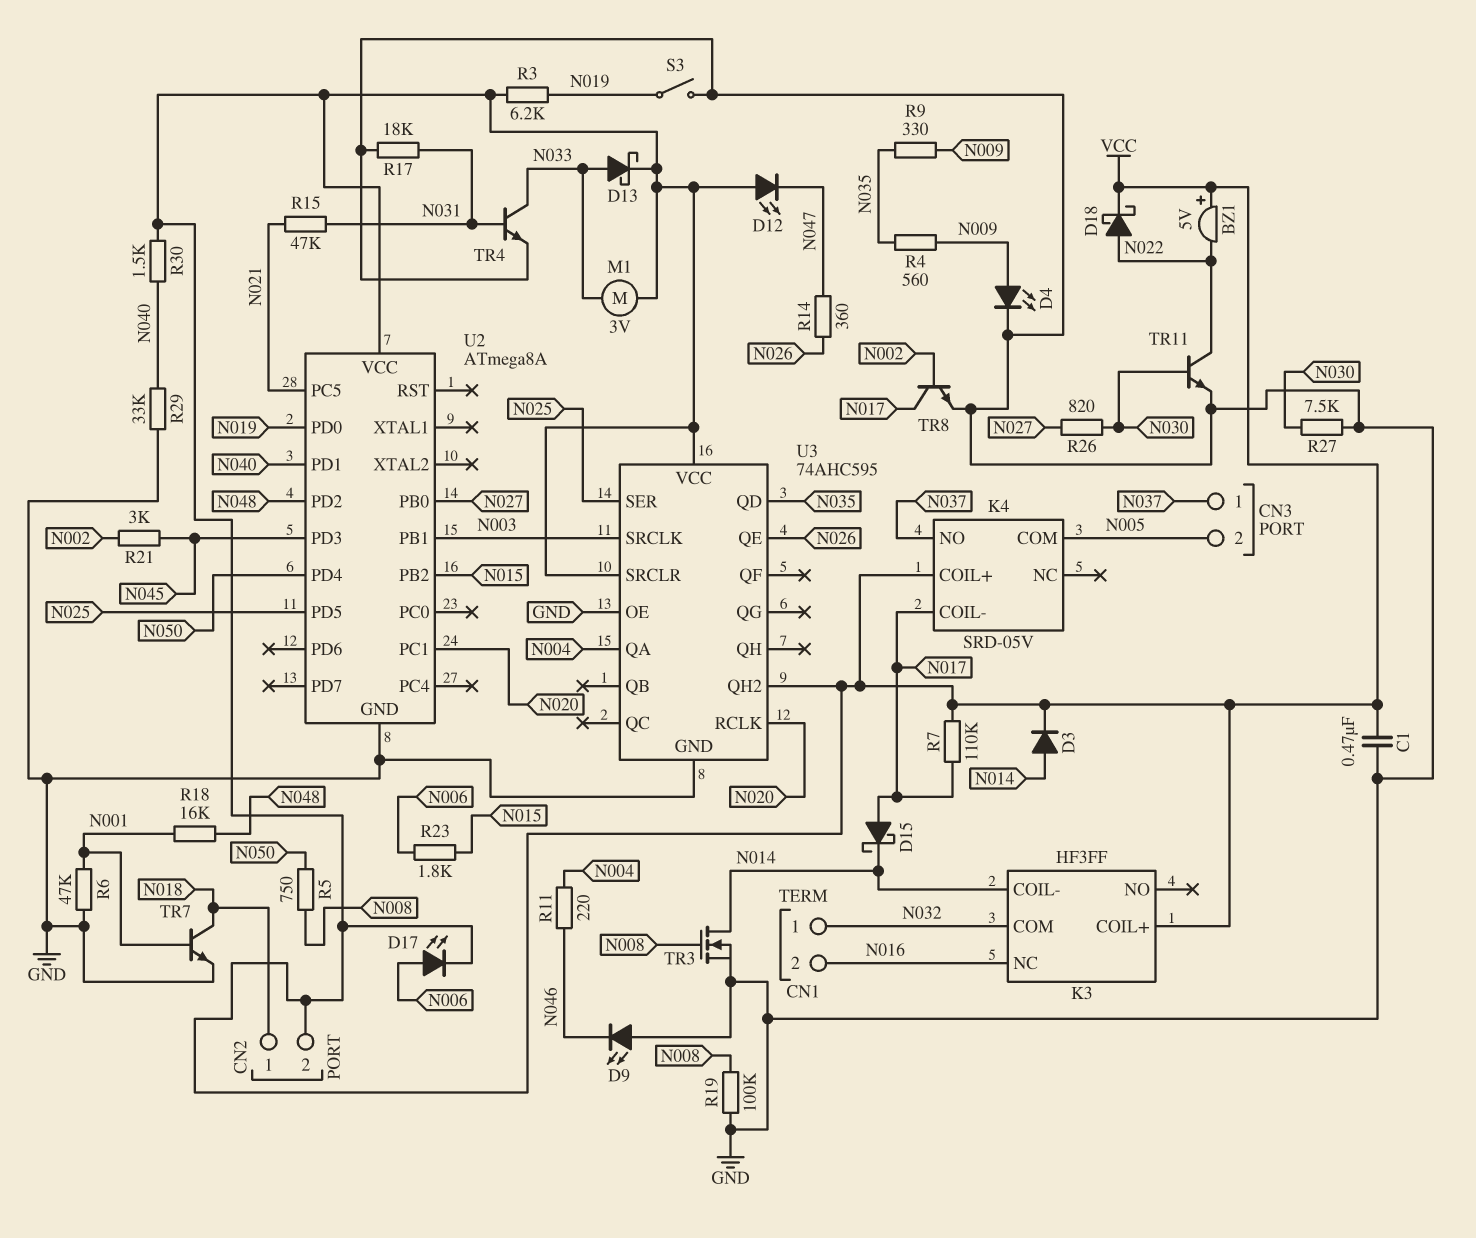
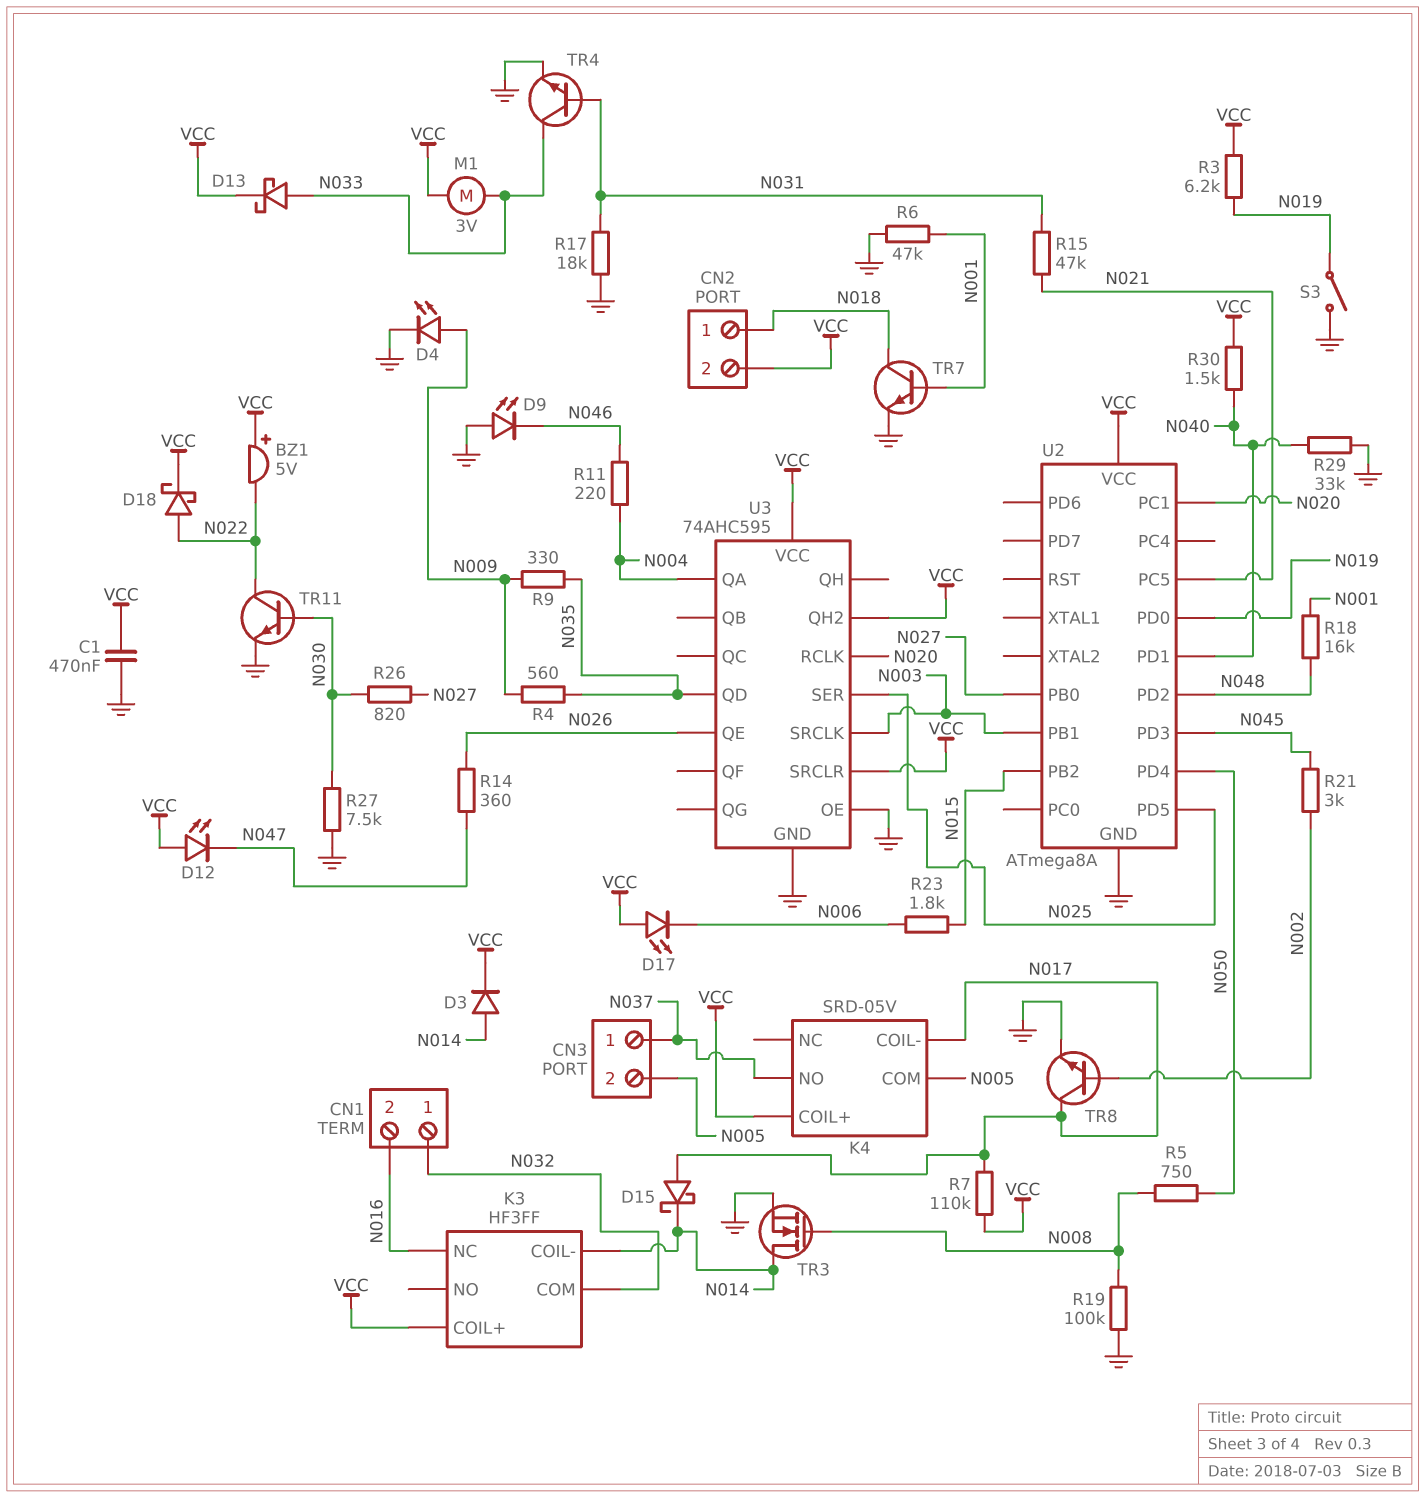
D17: LED (A N006, K VCC) -> LED (A VCC, K N006)

